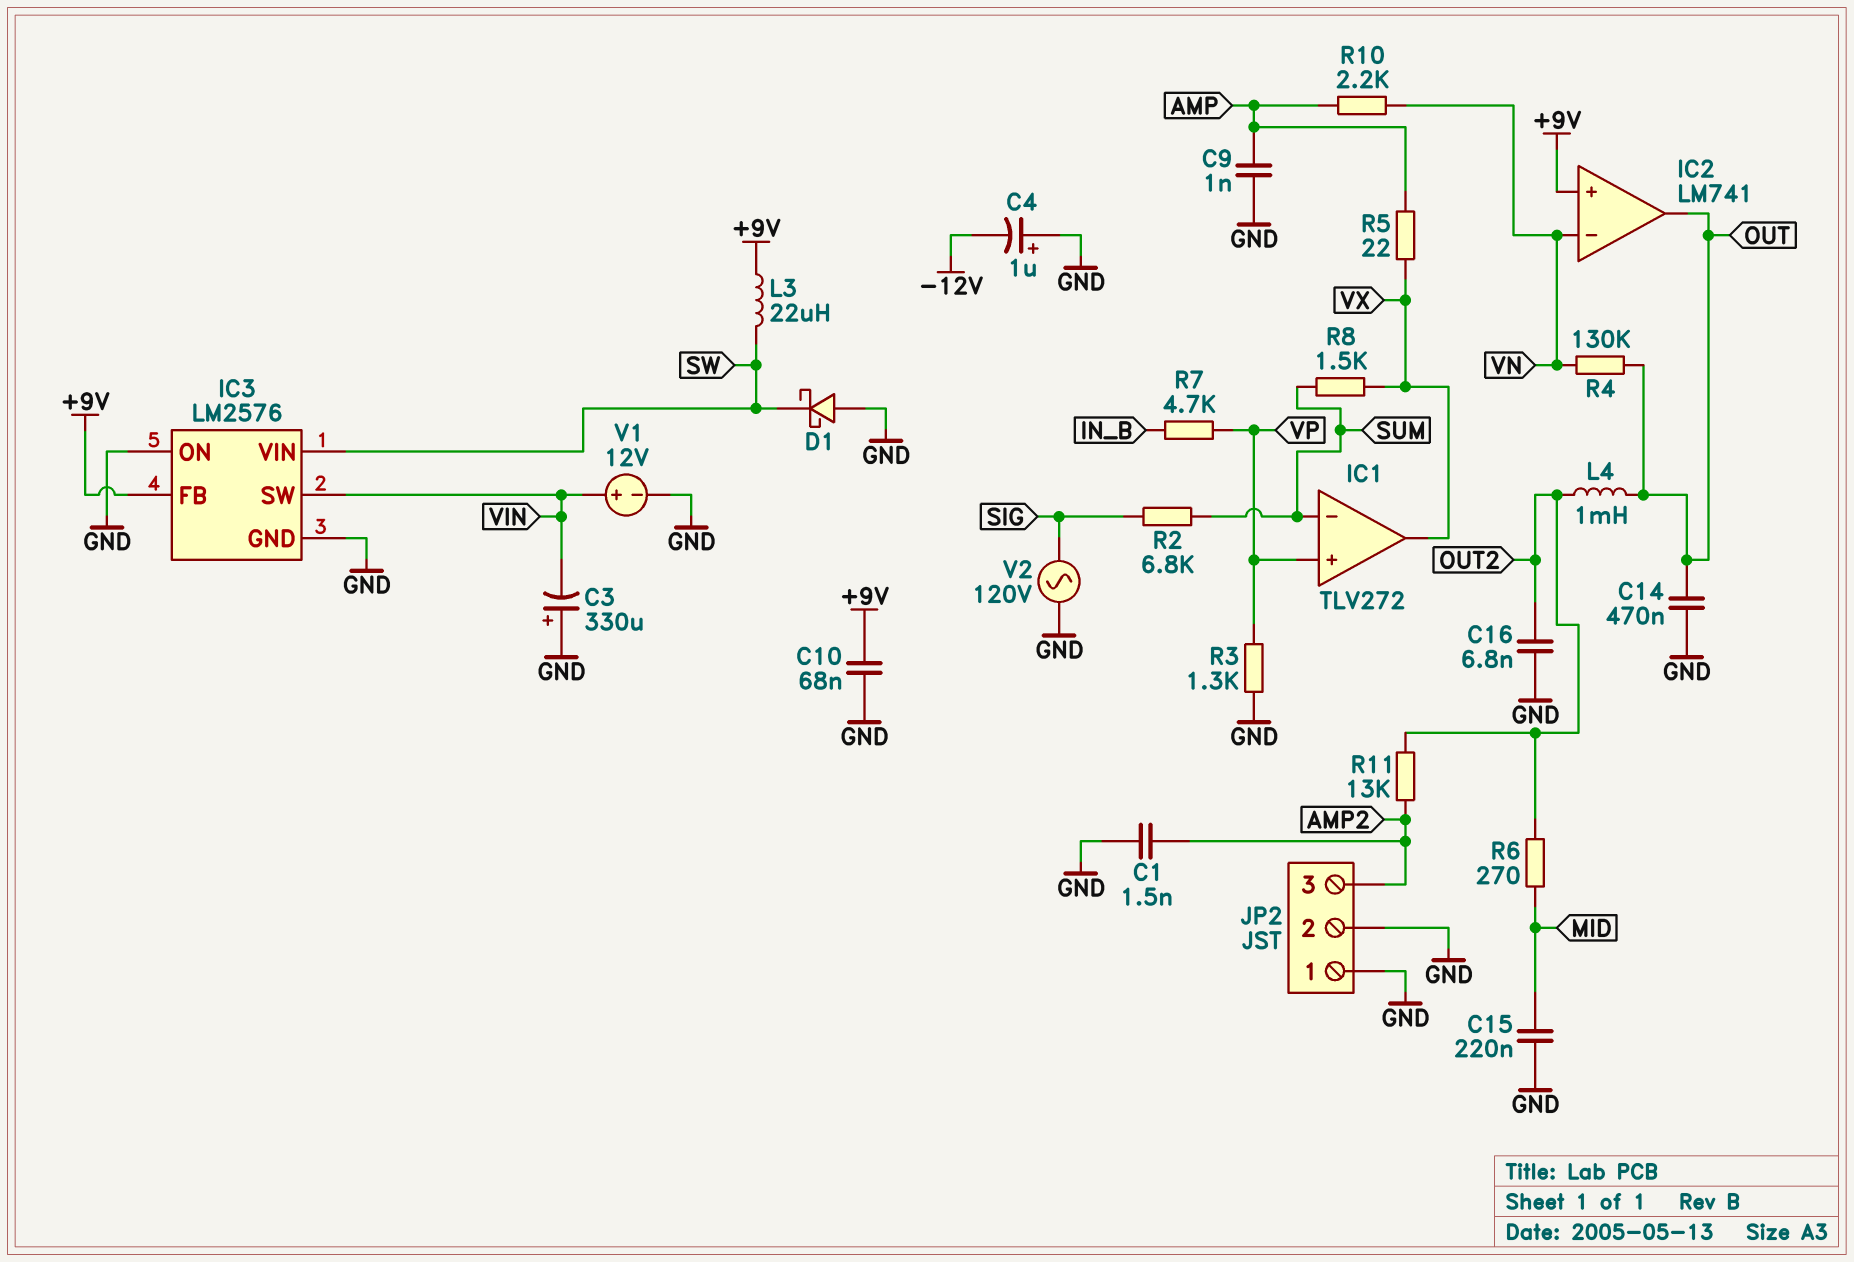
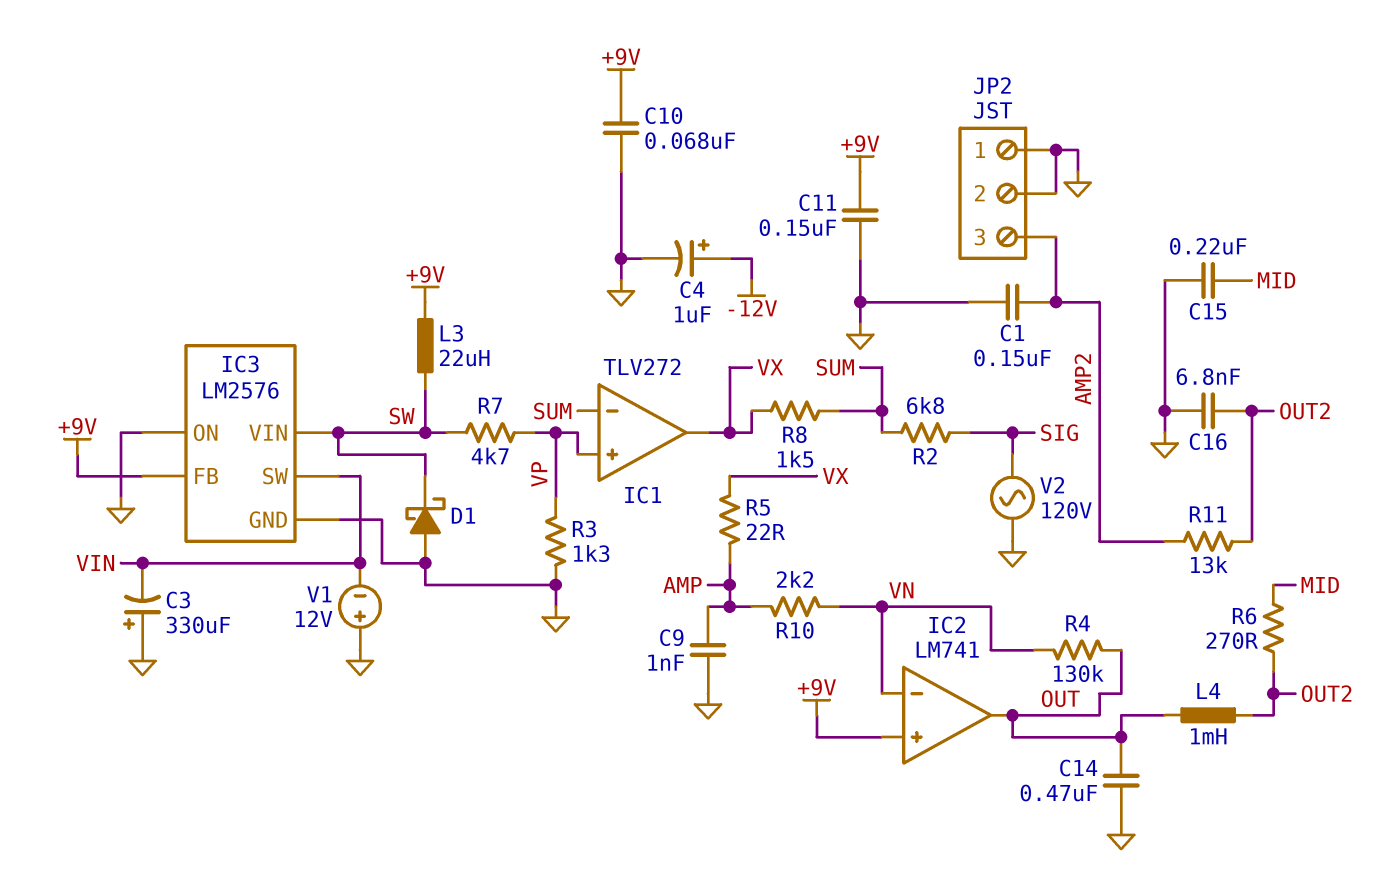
C1: 1.5nF (AMP2, GND) -> 150nF (AMP2, GND)
C4: 1uF (plus GND, minus -12V) -> 1uF (plus -12V, minus GND)
C11: none -> 150nF (+9V, GND)
R7: 4.7k (IN_B, VP) -> 4.7k (SW, VP)
V1: 12V (plus VIN, minus GND) -> 12V (plus GND, minus VIN)

